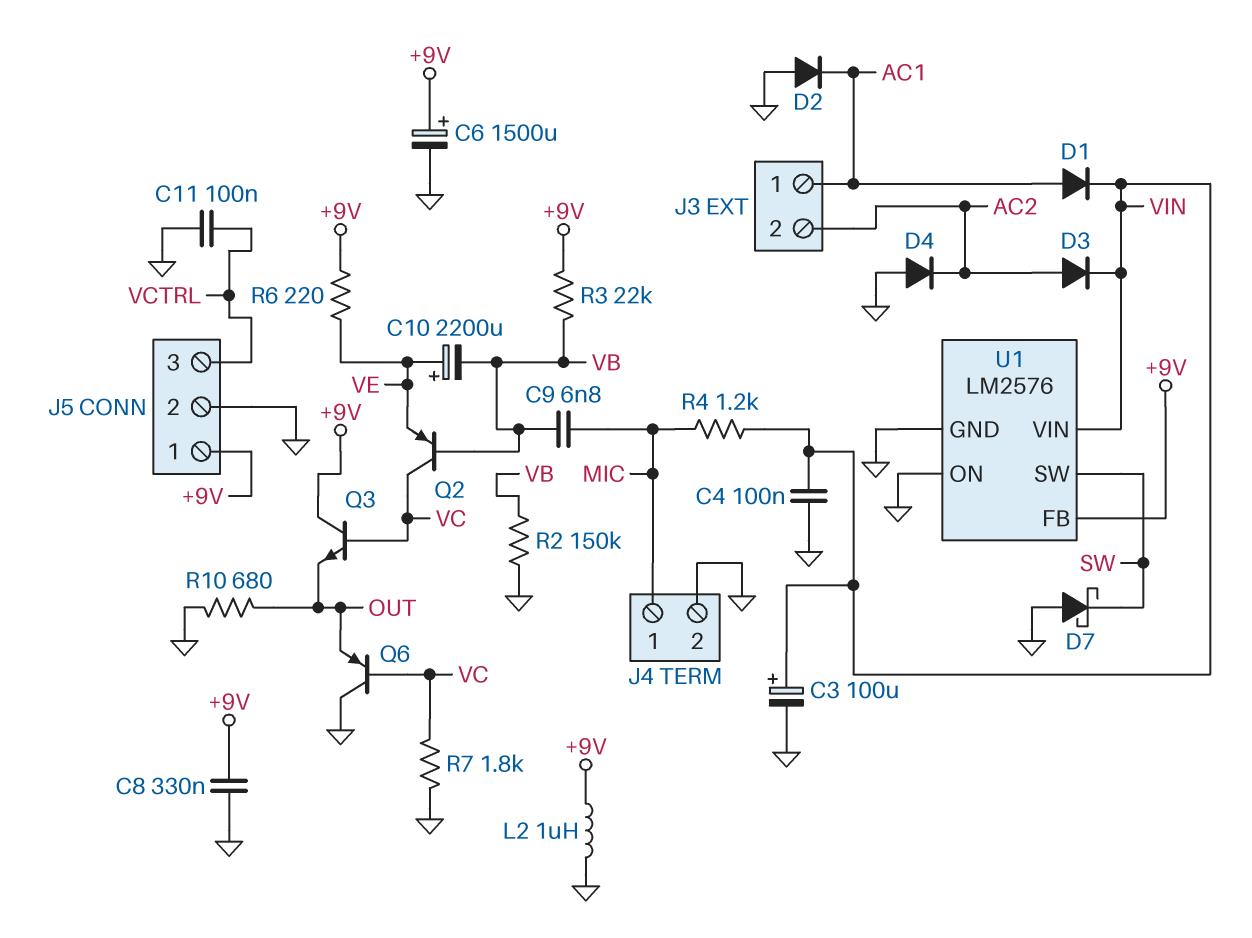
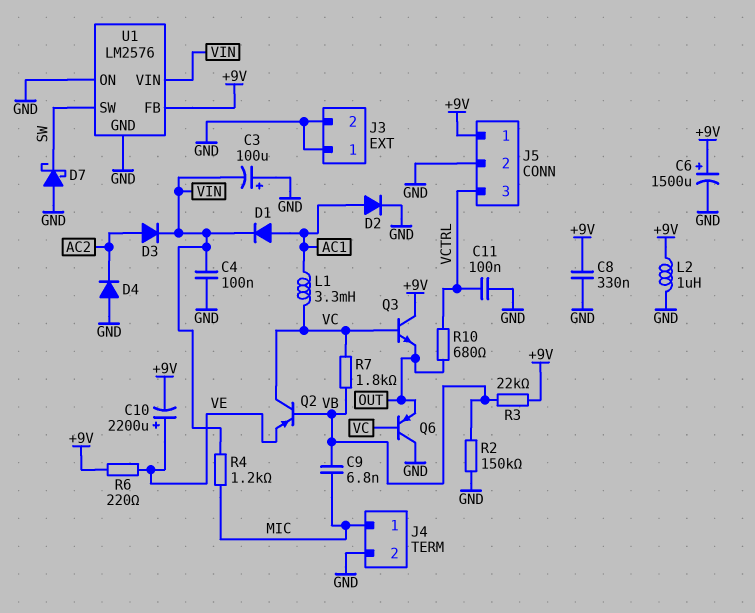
C3: 100uF (plus VIN, minus GND) -> 100uF (plus GND, minus VIN)
C10: 2200uF (plus VE, minus VB) -> 2200uF (plus VE, minus +9V)
D2: diode (A GND, K AC1) -> diode (A AC1, K GND)
J3 pin 1: AC1 -> GND
J3 pin 2: AC2 -> GND
L1: none -> 3.3mH (AC1, VC)
R7: 1.8k (GND, VC) -> 1.8k (VB, VC)
R10: 680 (GND, OUT) -> 680 (OUT, VCTRL)

